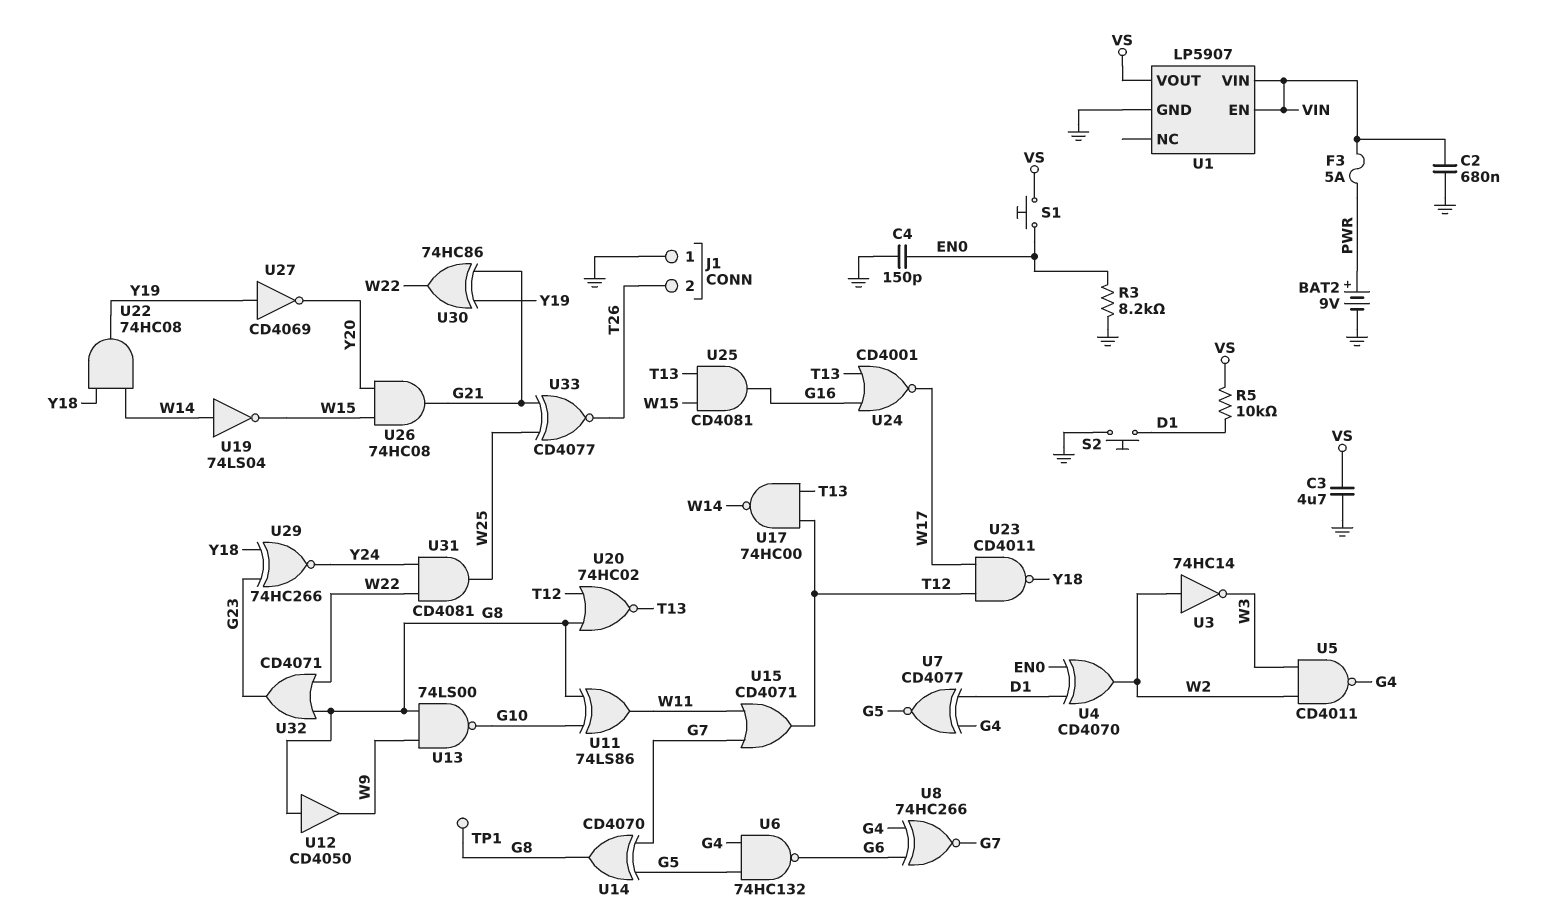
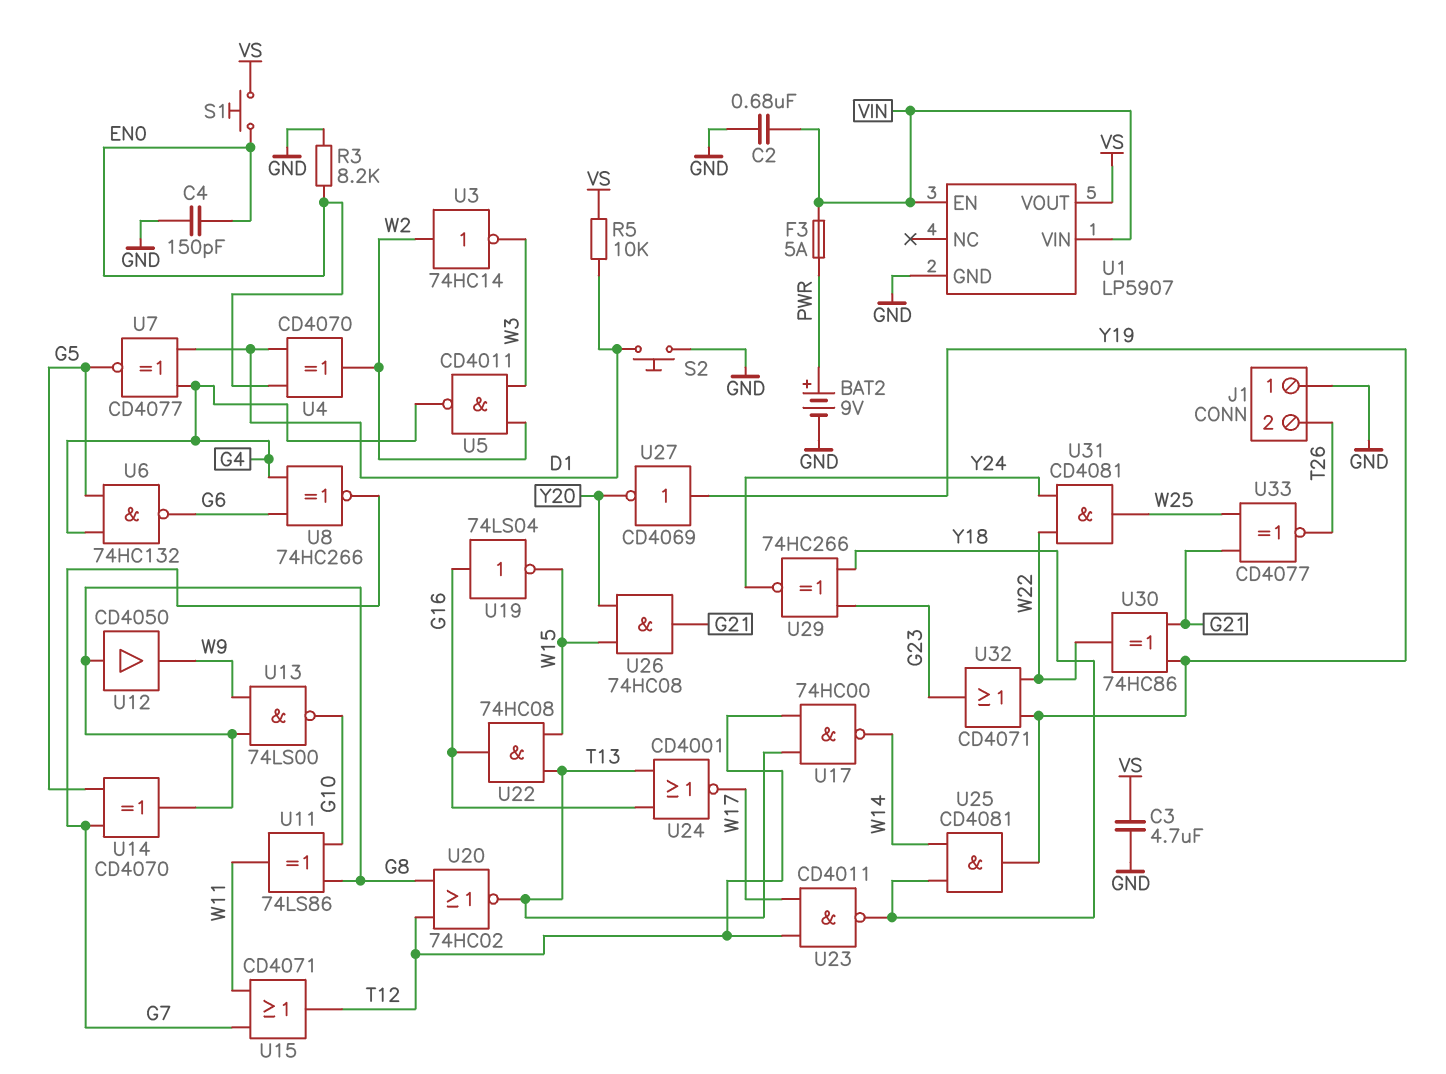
TP1: test point (G8) -> none
U19: NOT 74LS04 (in W14, out W15) -> NOT 74LS04 (in G16, out W15)
U22: AND 74HC08 (in W14, in Y18, out Y19) -> AND 74HC08 (in T13, in W15, out G16)
U25: AND CD4081 (in T13, in W15, out G16) -> AND CD4081 (in W14, in Y18, out Y19)
U32: OR CD4071 (in G8, in W22, out G23) -> OR CD4071 (in W22, in Y19, out G23)

